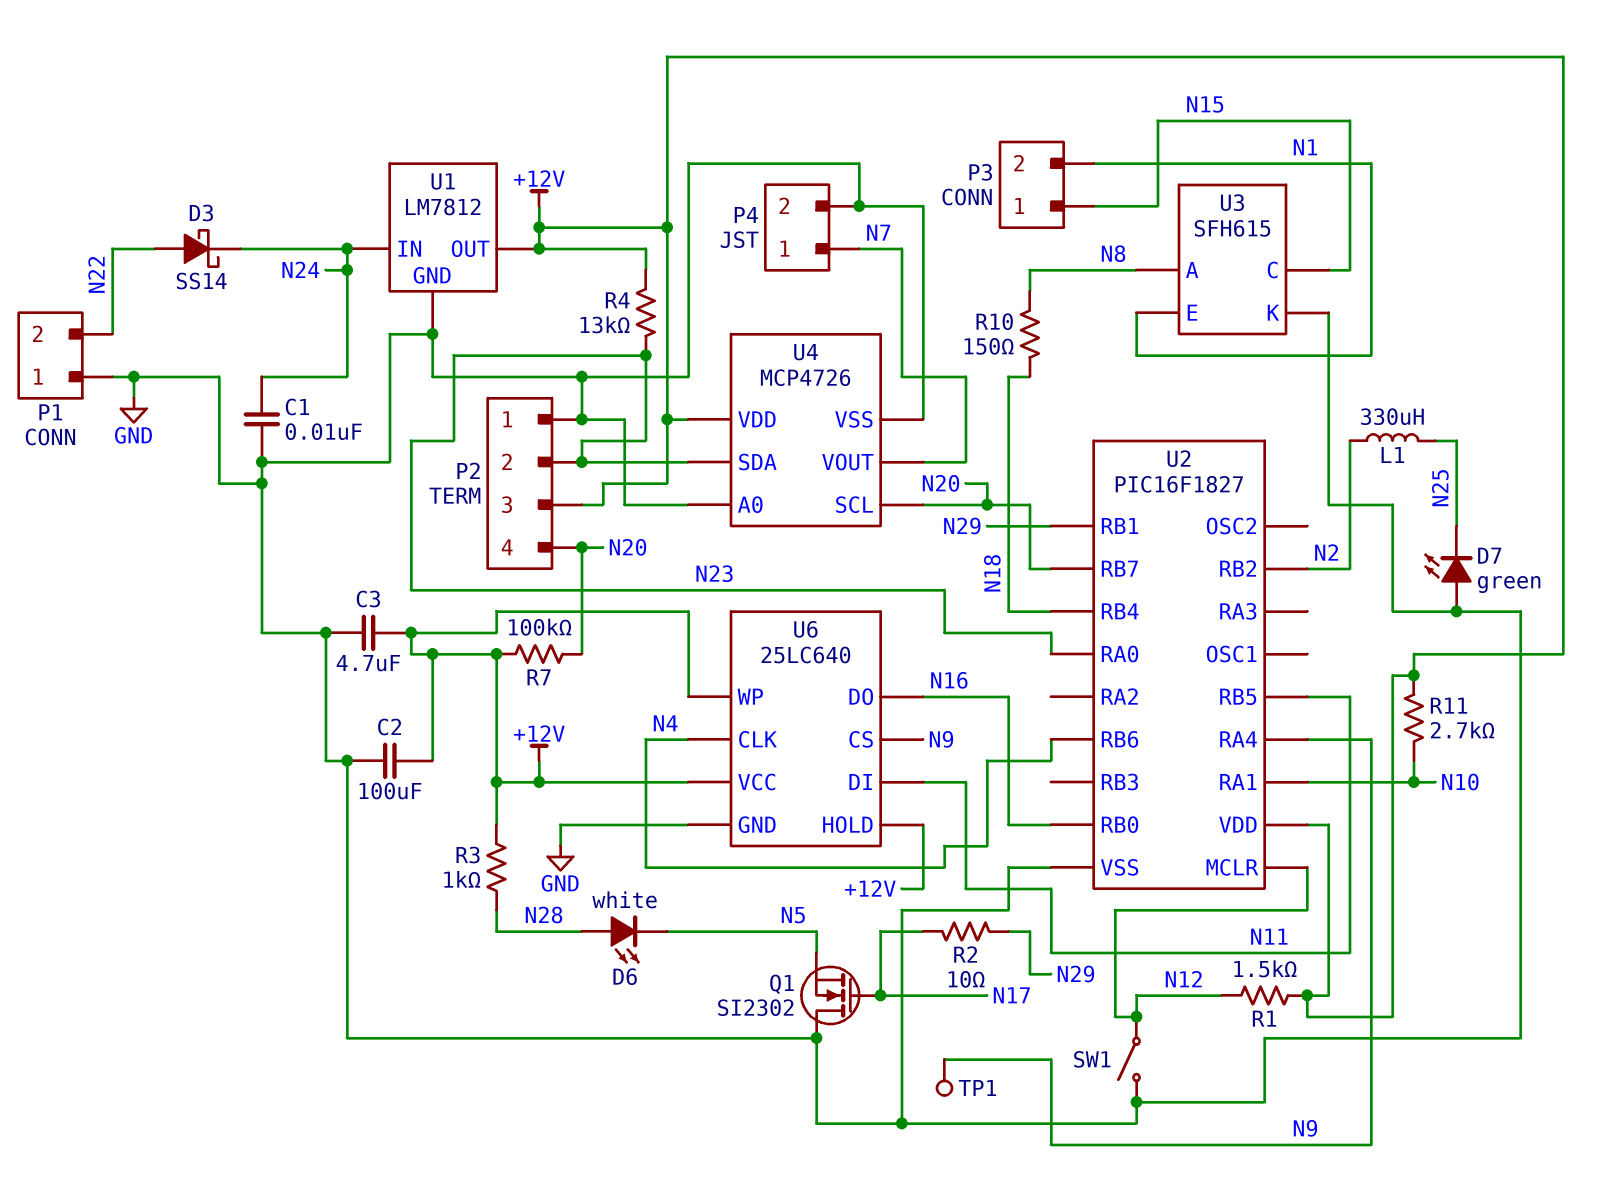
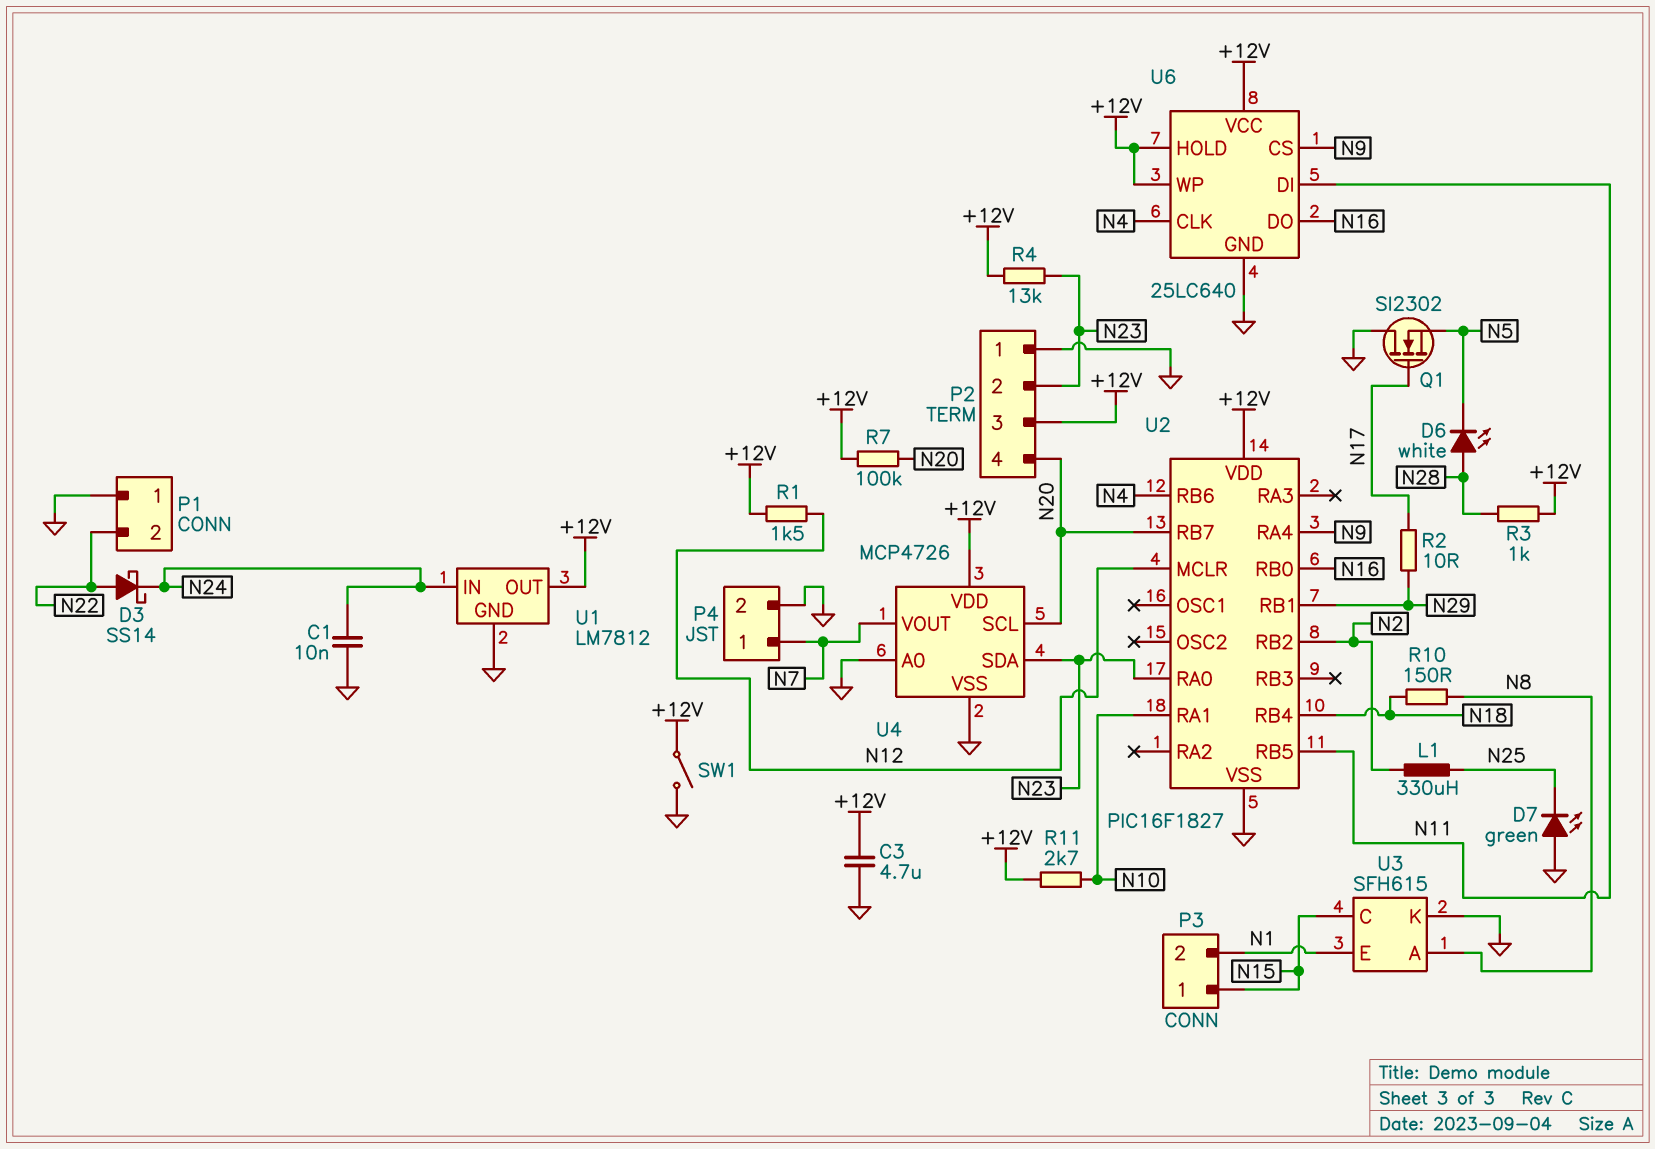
C2: 100uF (+12V, GND) -> none
SW1: switch (GND, N12) -> switch (+12V, GND)
TP1: test point (N9) -> none

